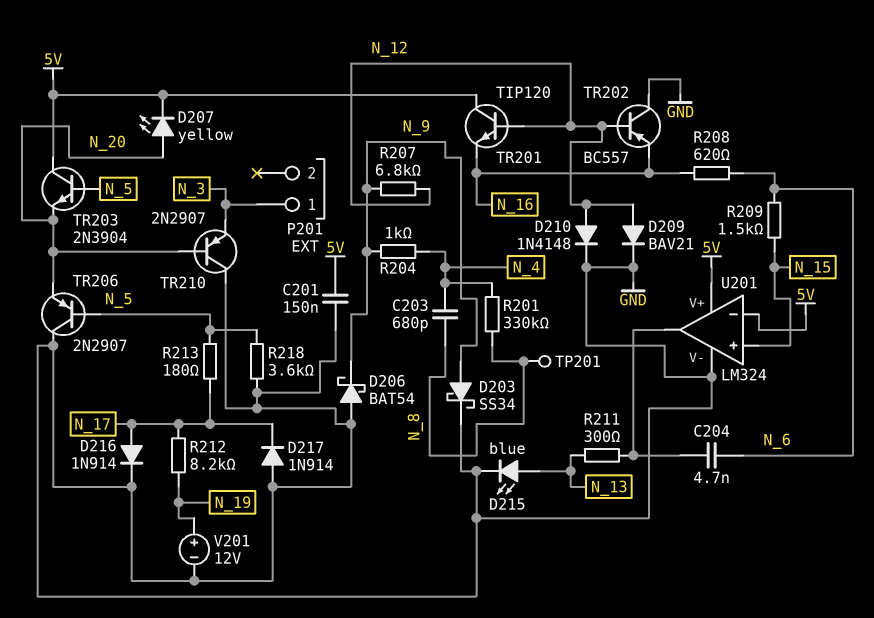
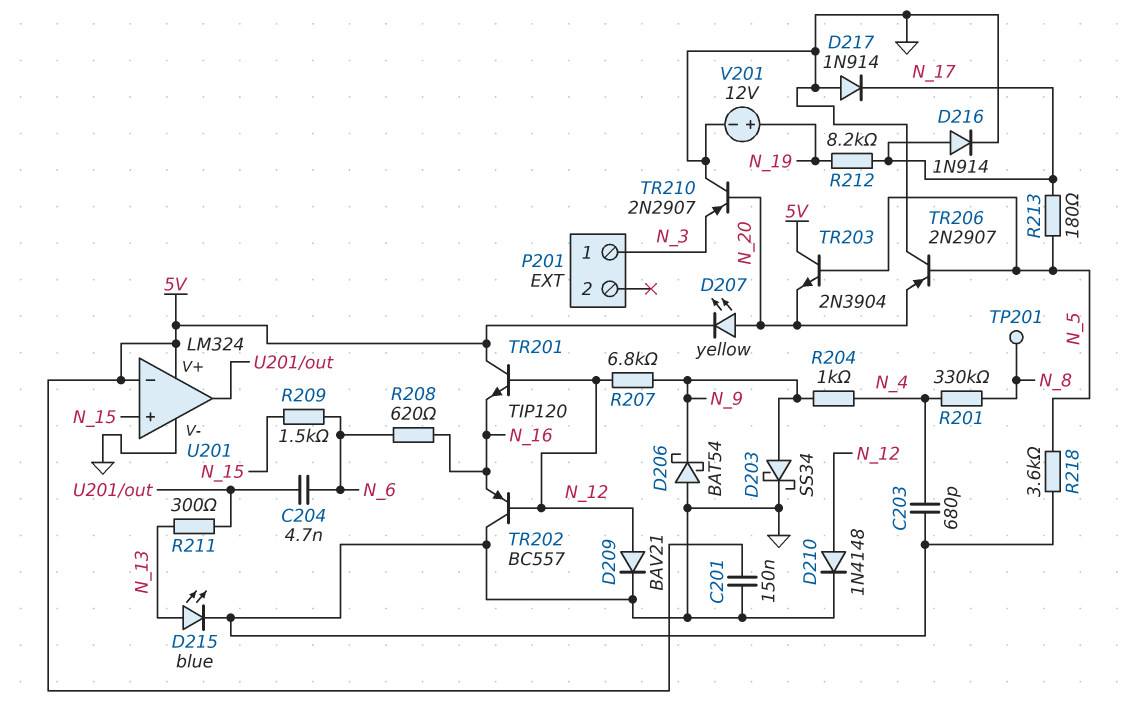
C203: 680pF (N_4, N_8) -> 680pF (GND, N_4)

